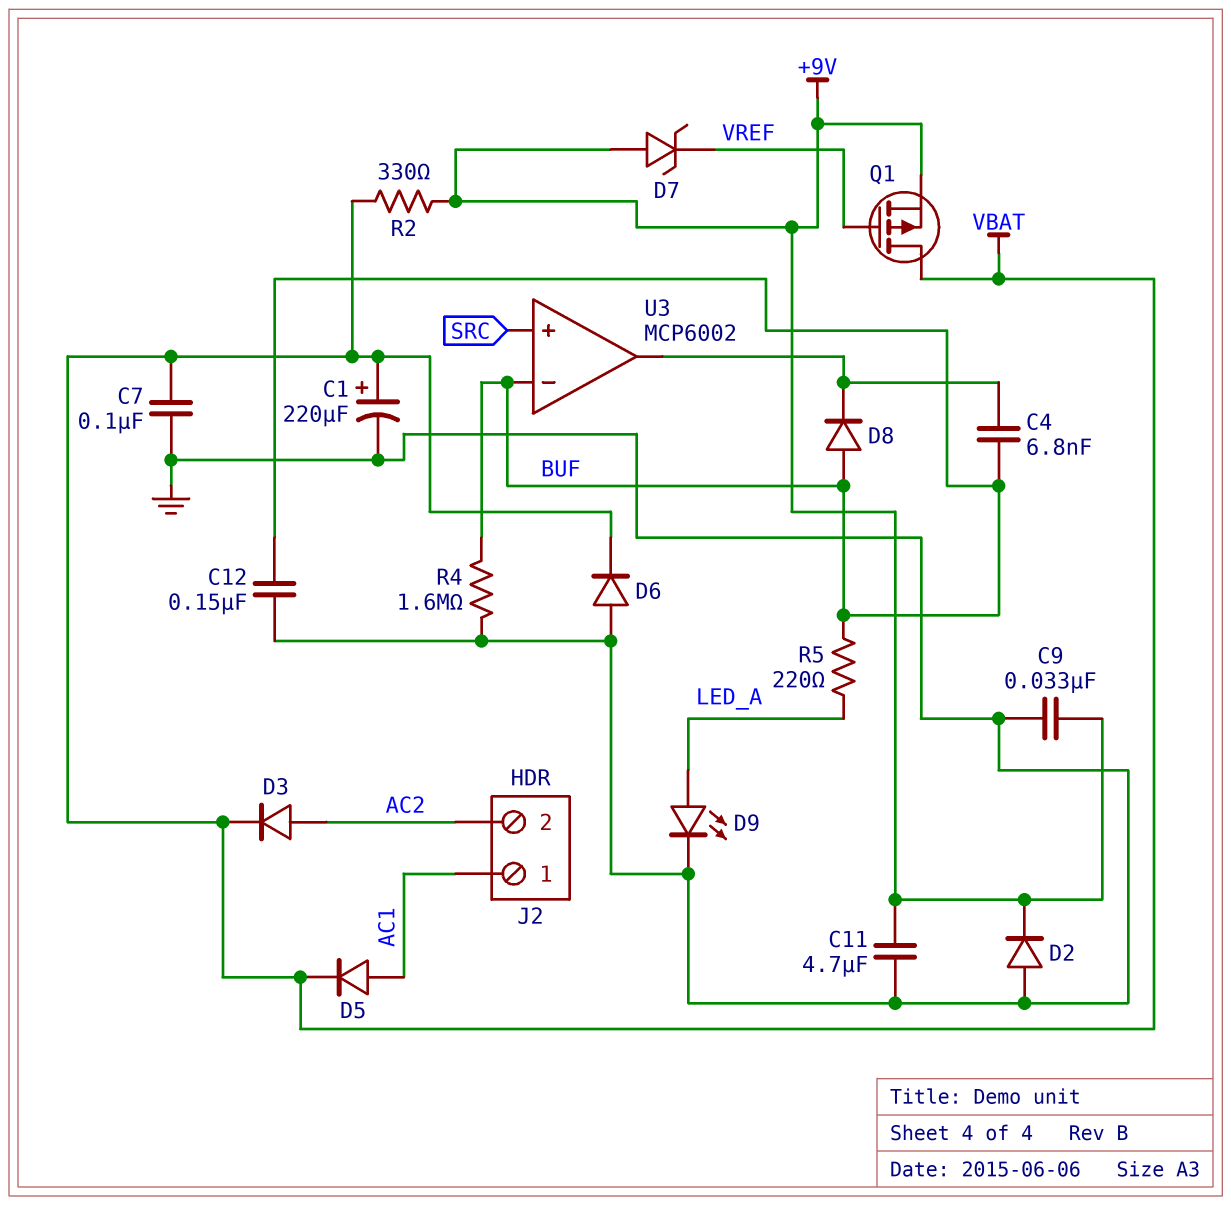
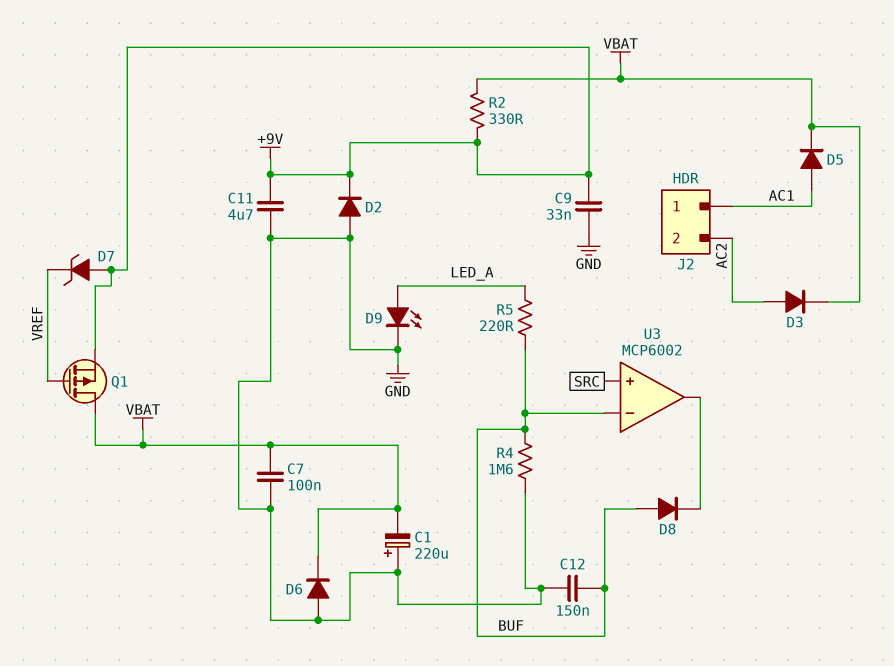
C1: 220uF (plus VBAT, minus GND) -> 220uF (plus GND, minus VBAT)
C4: 6.8nF (BUF, U3/out) -> none

